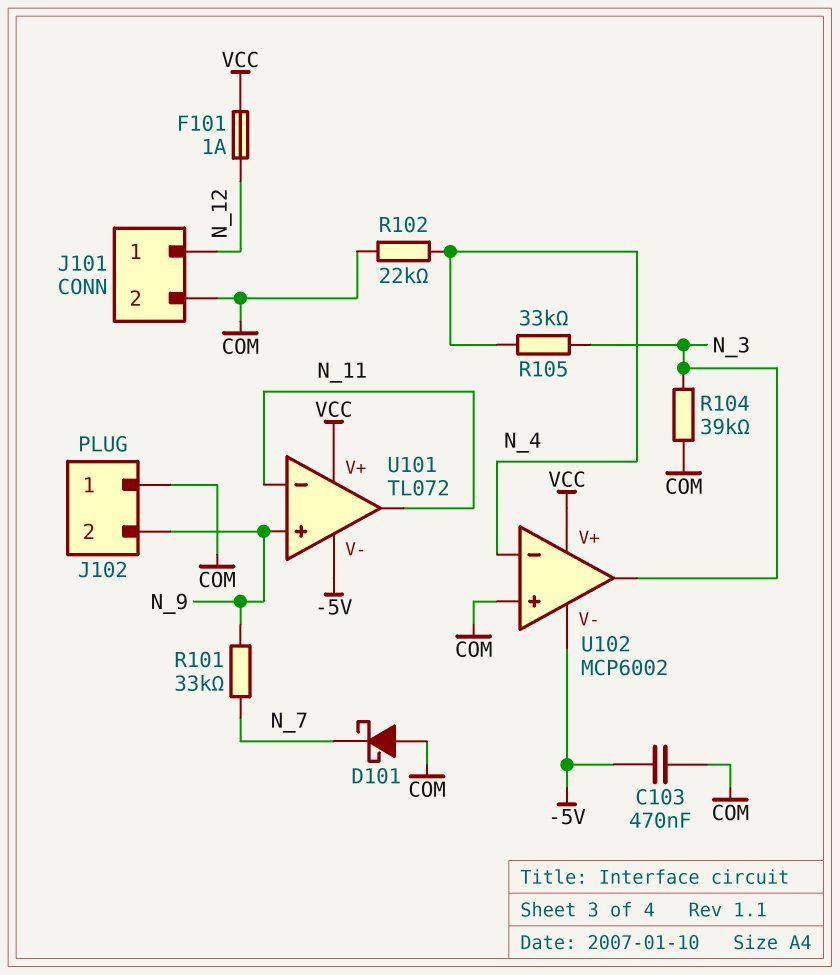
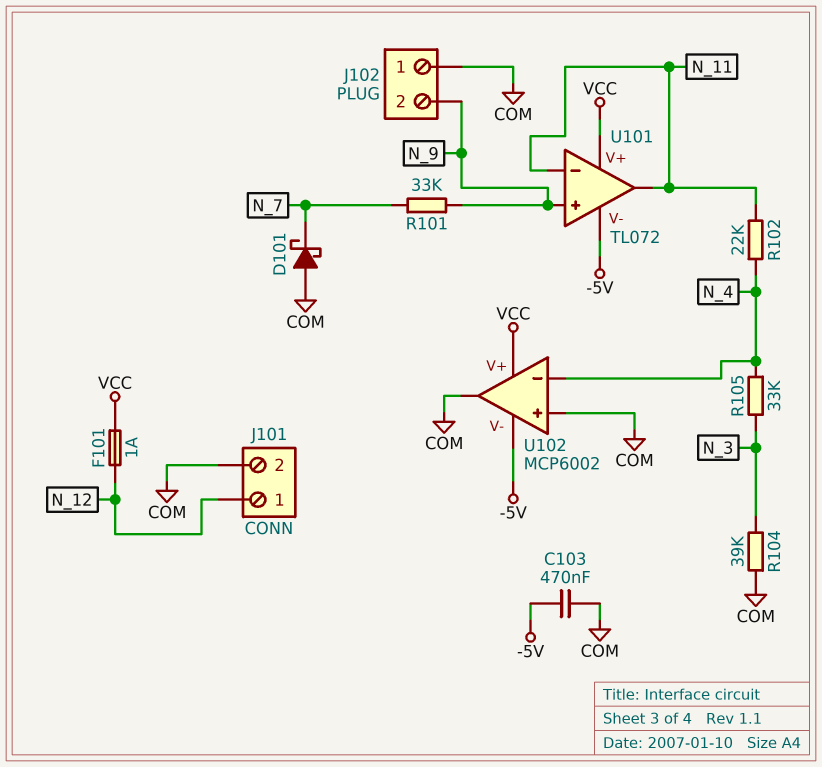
R102: 22k (COM, N_4) -> 22k (N_4, N_11)
U102 pin out: N_3 -> COM

